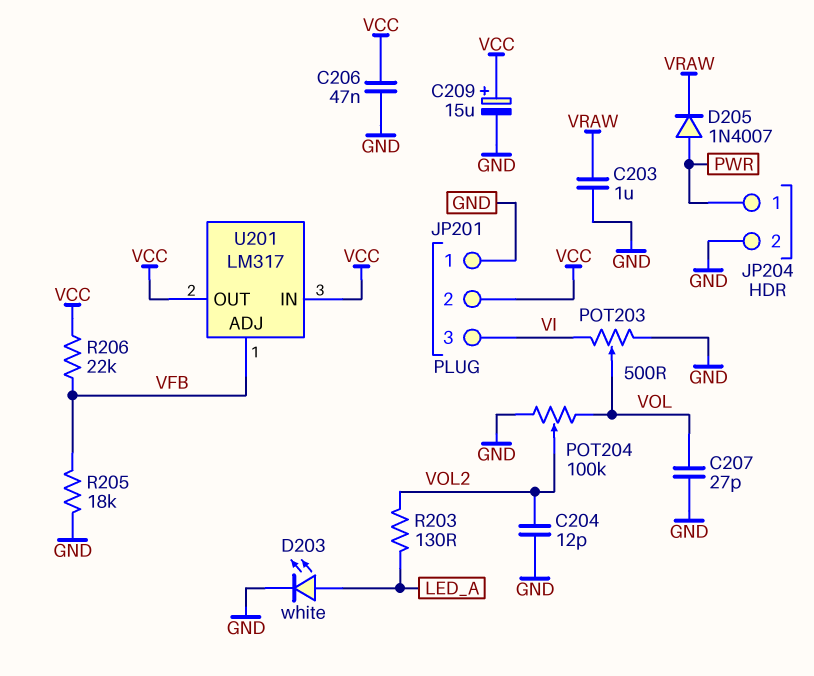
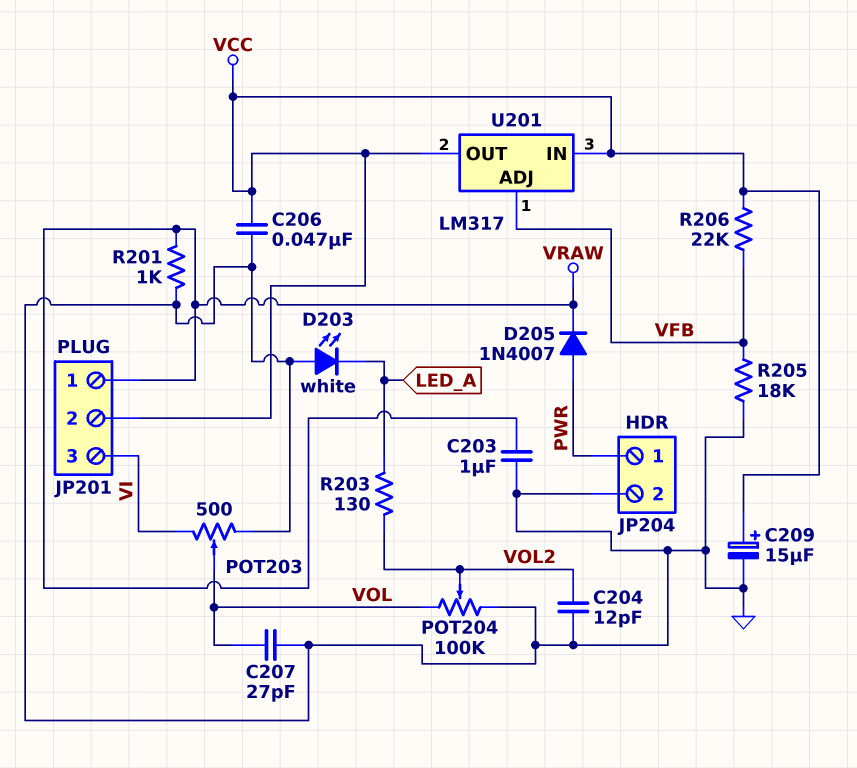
D203: LED white (A LED_A, K GND) -> LED white (A GND, K LED_A)
JP201 pin 1: GND -> VRAW
R201: none -> 1k (GND, VRAW)

